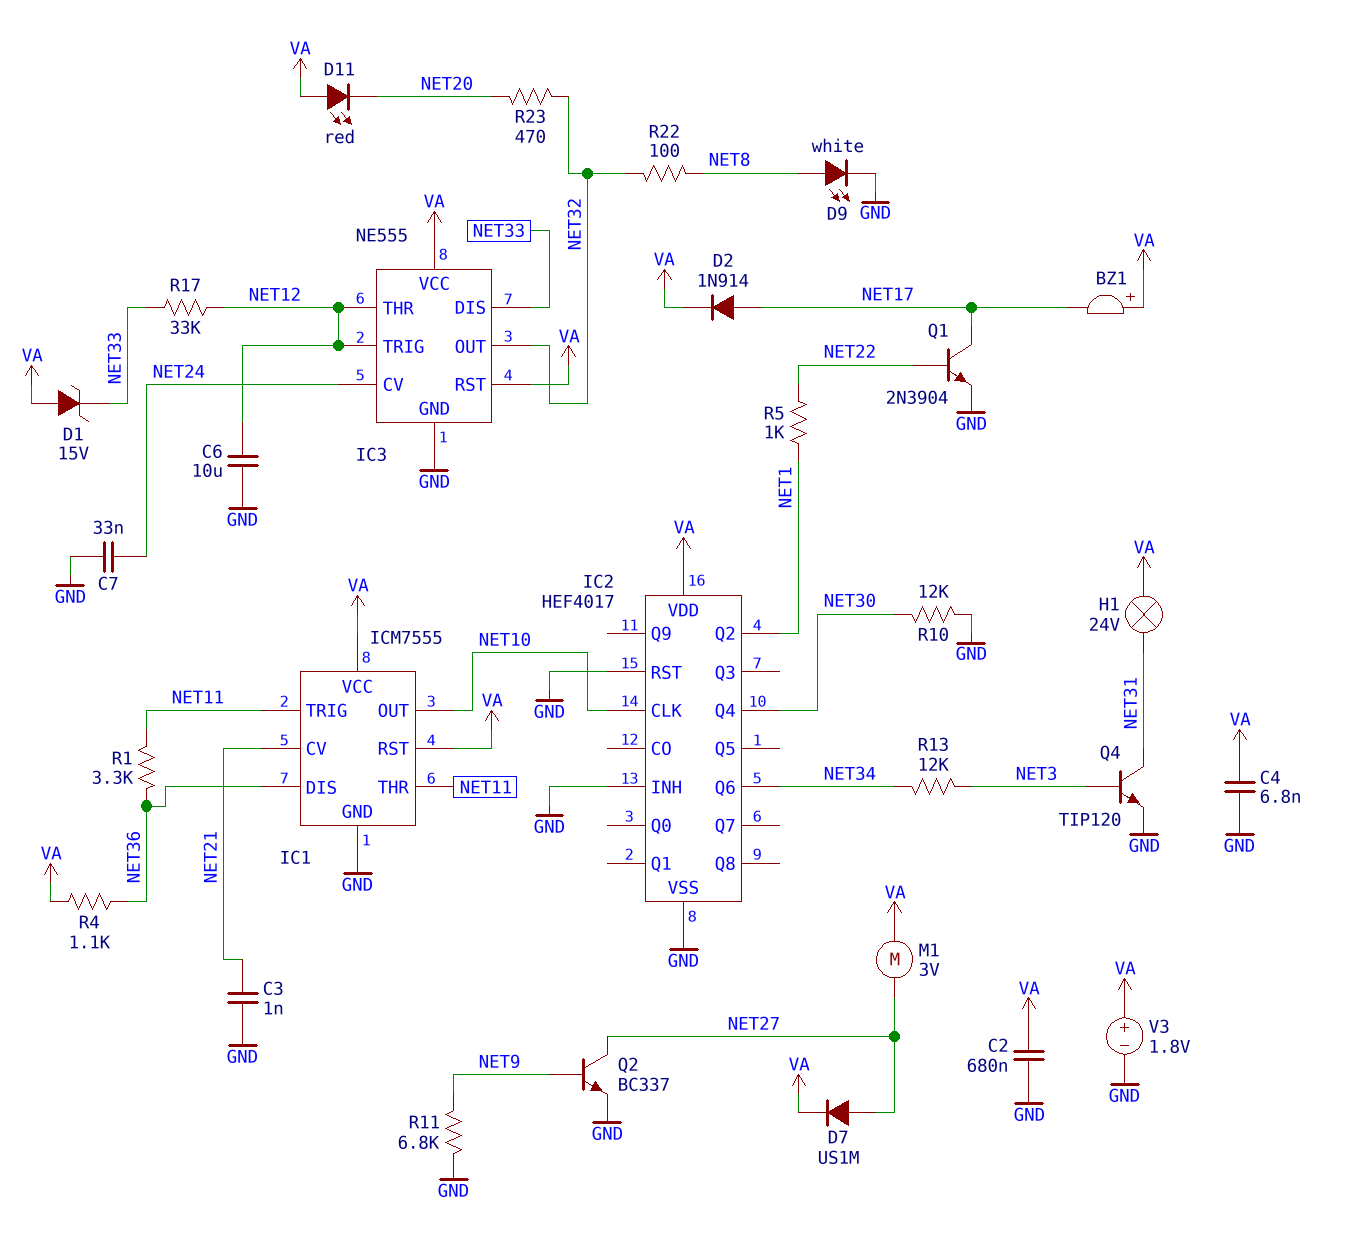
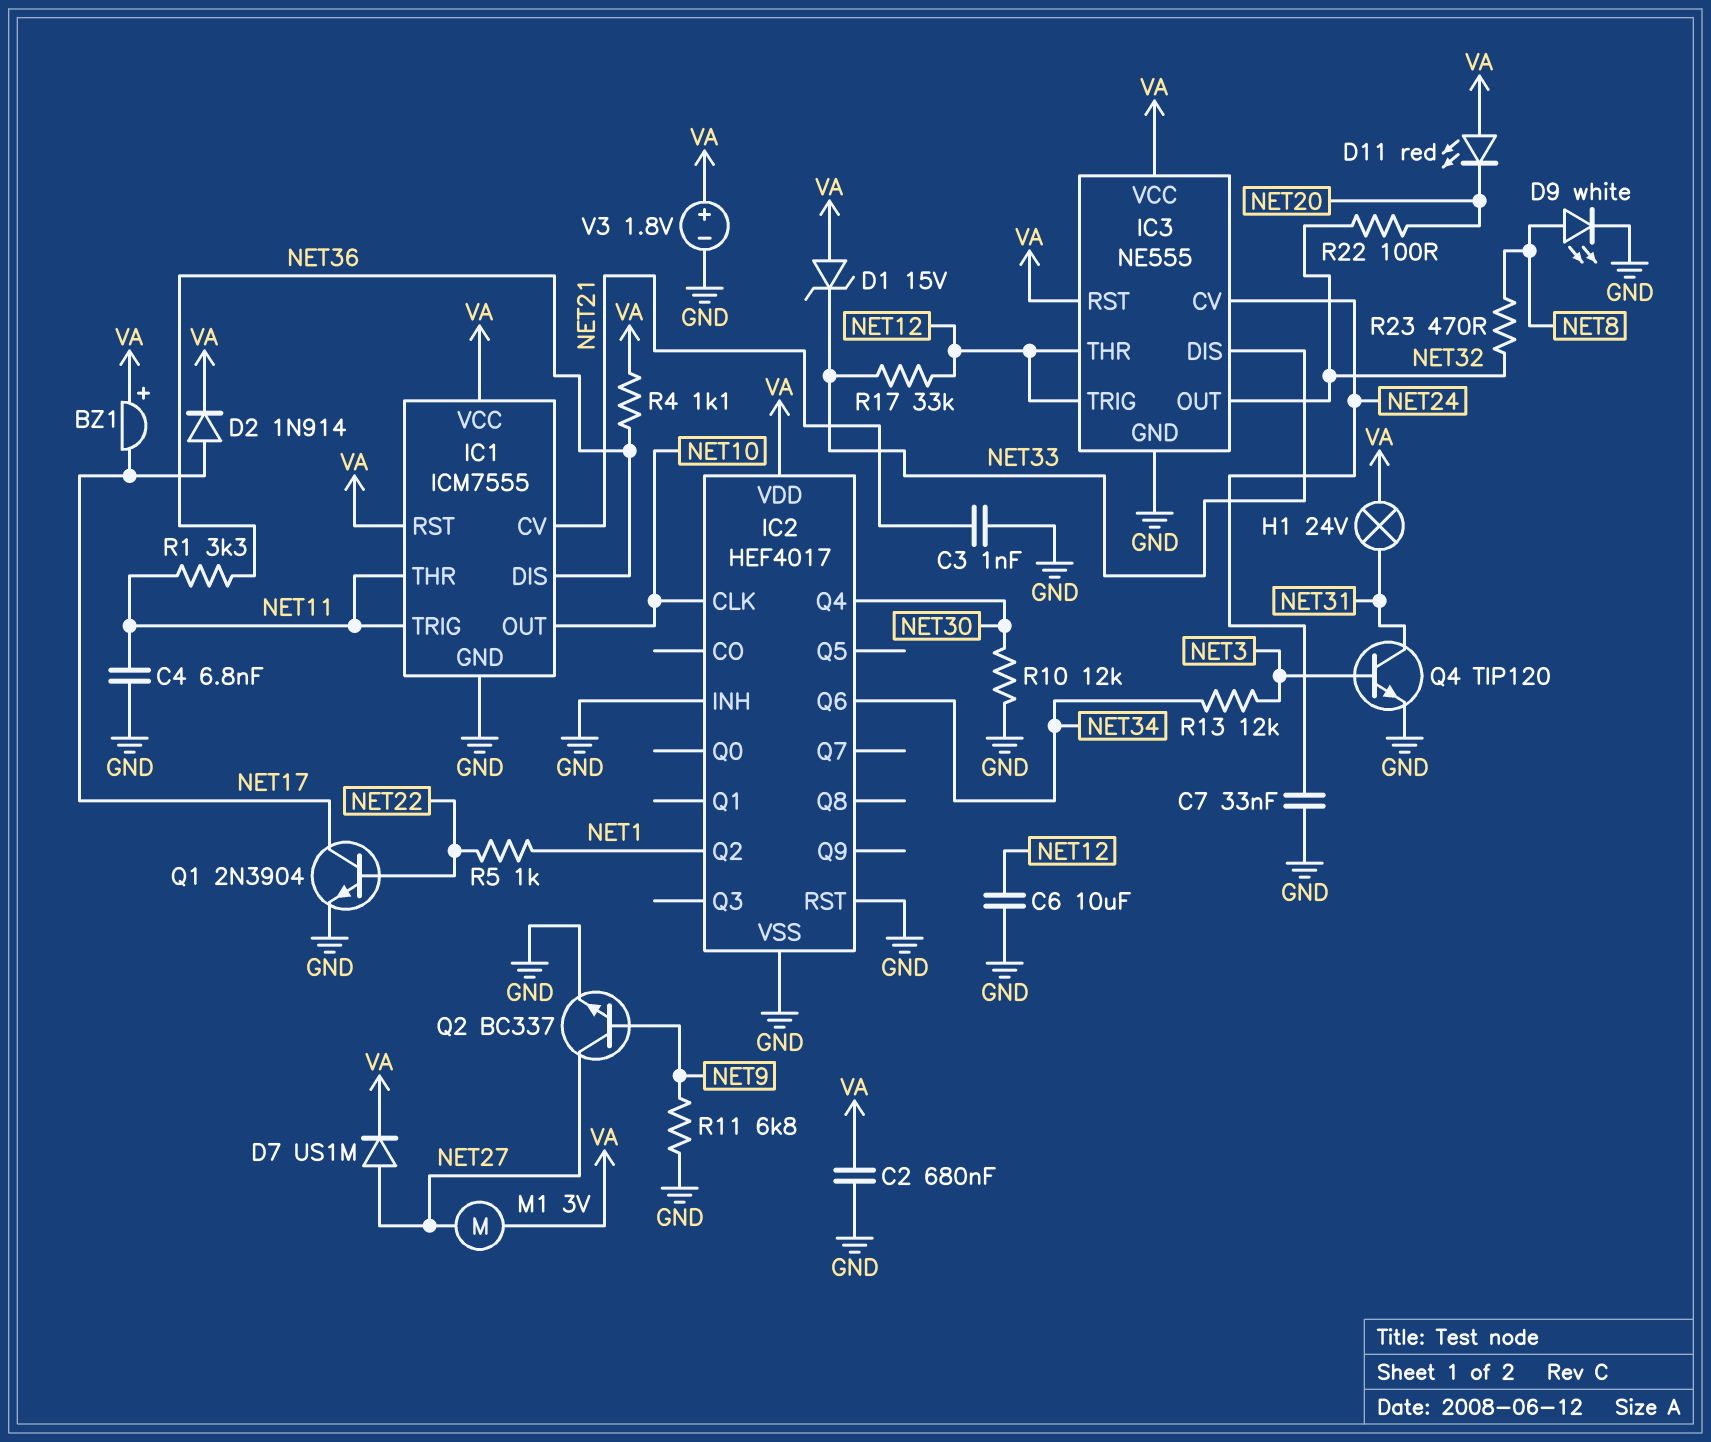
C4: 6.8nF (GND, VA) -> 6.8nF (GND, NET11)
R22: 100 (NET8, NET32) -> 100 (NET20, NET32)
R23: 470 (NET20, NET32) -> 470 (NET8, NET32)

